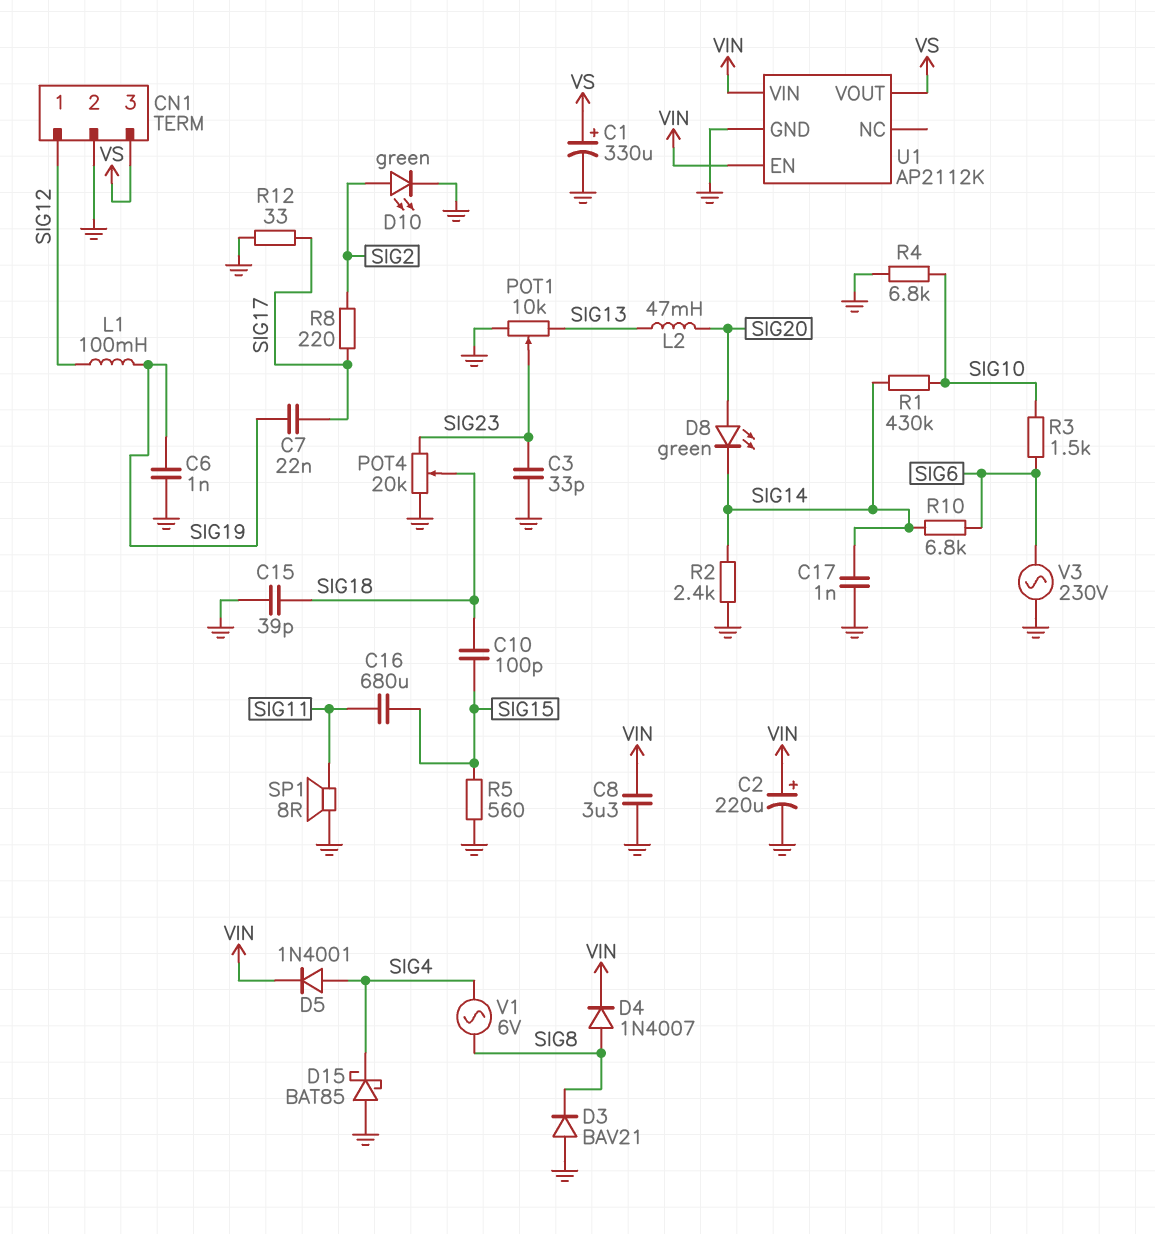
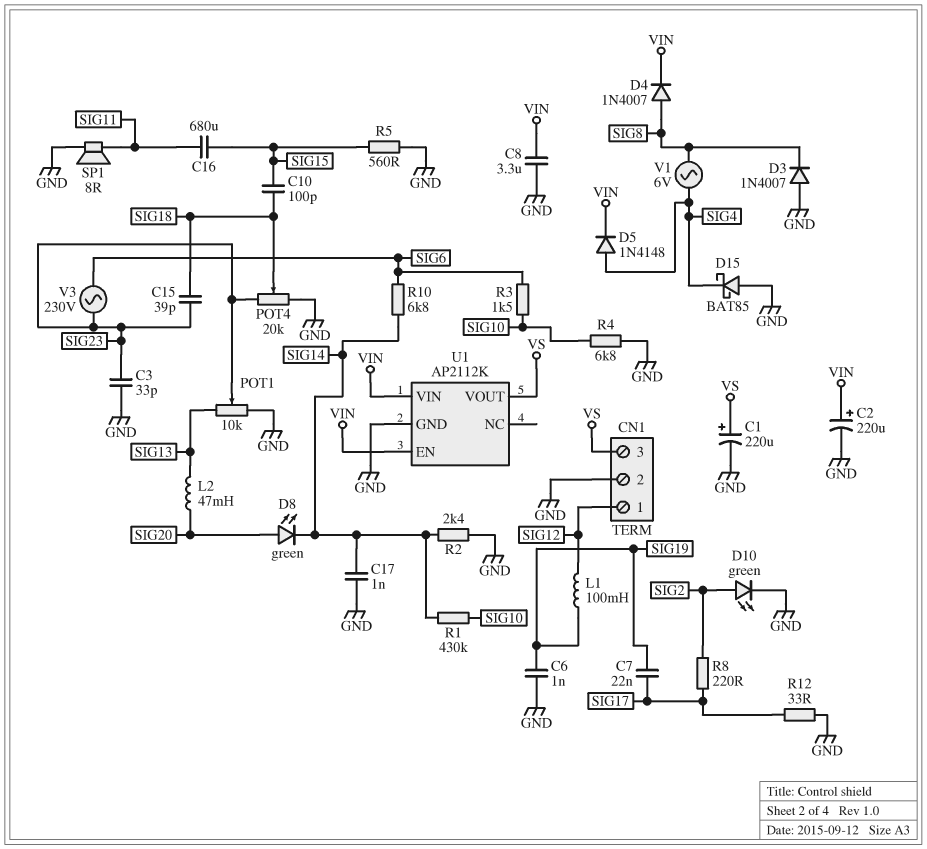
C1: 330uF (plus VS, minus GND) -> 220uF (plus VS, minus GND)
C15: 39pF (GND, SIG18) -> 39pF (SIG18, SIG23)
D3: diode BAV21 (A GND, K SIG8) -> diode 1N4007 (A GND, K SIG8)
D5: diode 1N4001 (A SIG4, K VIN) -> diode 1N4148 (A SIG4, K VIN)
V3: AC 230V (GND, SIG6) -> AC 230V (SIG6, SIG23)

